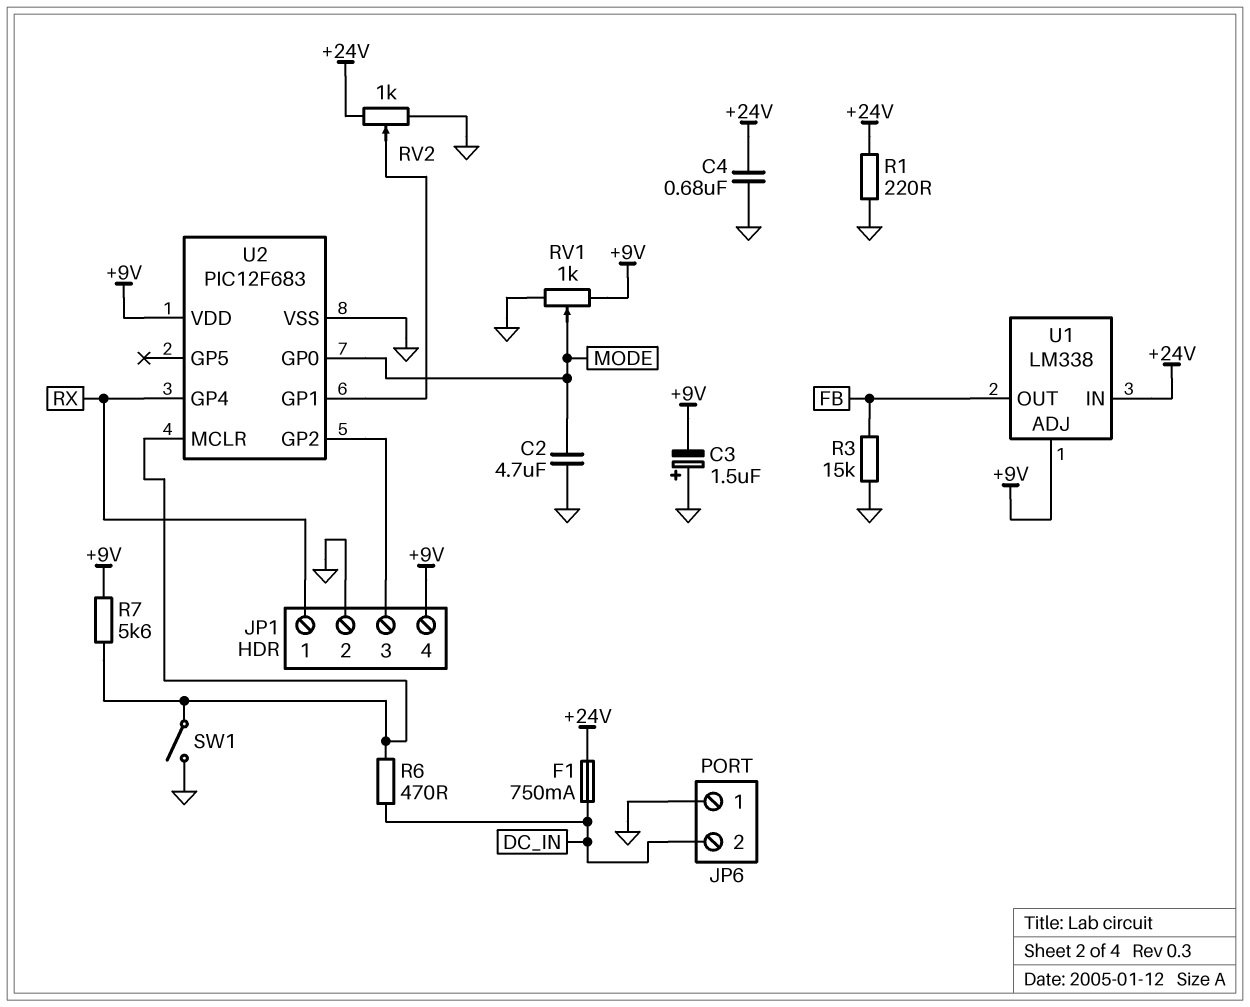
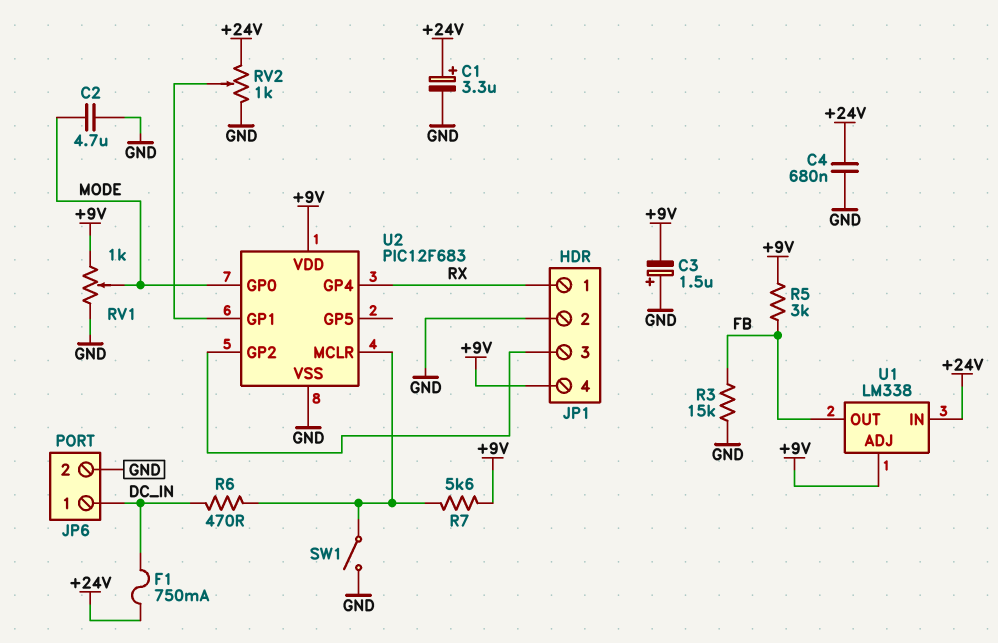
C1: none -> 3.3uF (plus +24V, minus GND)
JP6 pin 1: GND -> DC_IN
JP6 pin 2: DC_IN -> GND
R1: 220 (+24V, GND) -> none
R5: none -> 3k (+9V, FB)

